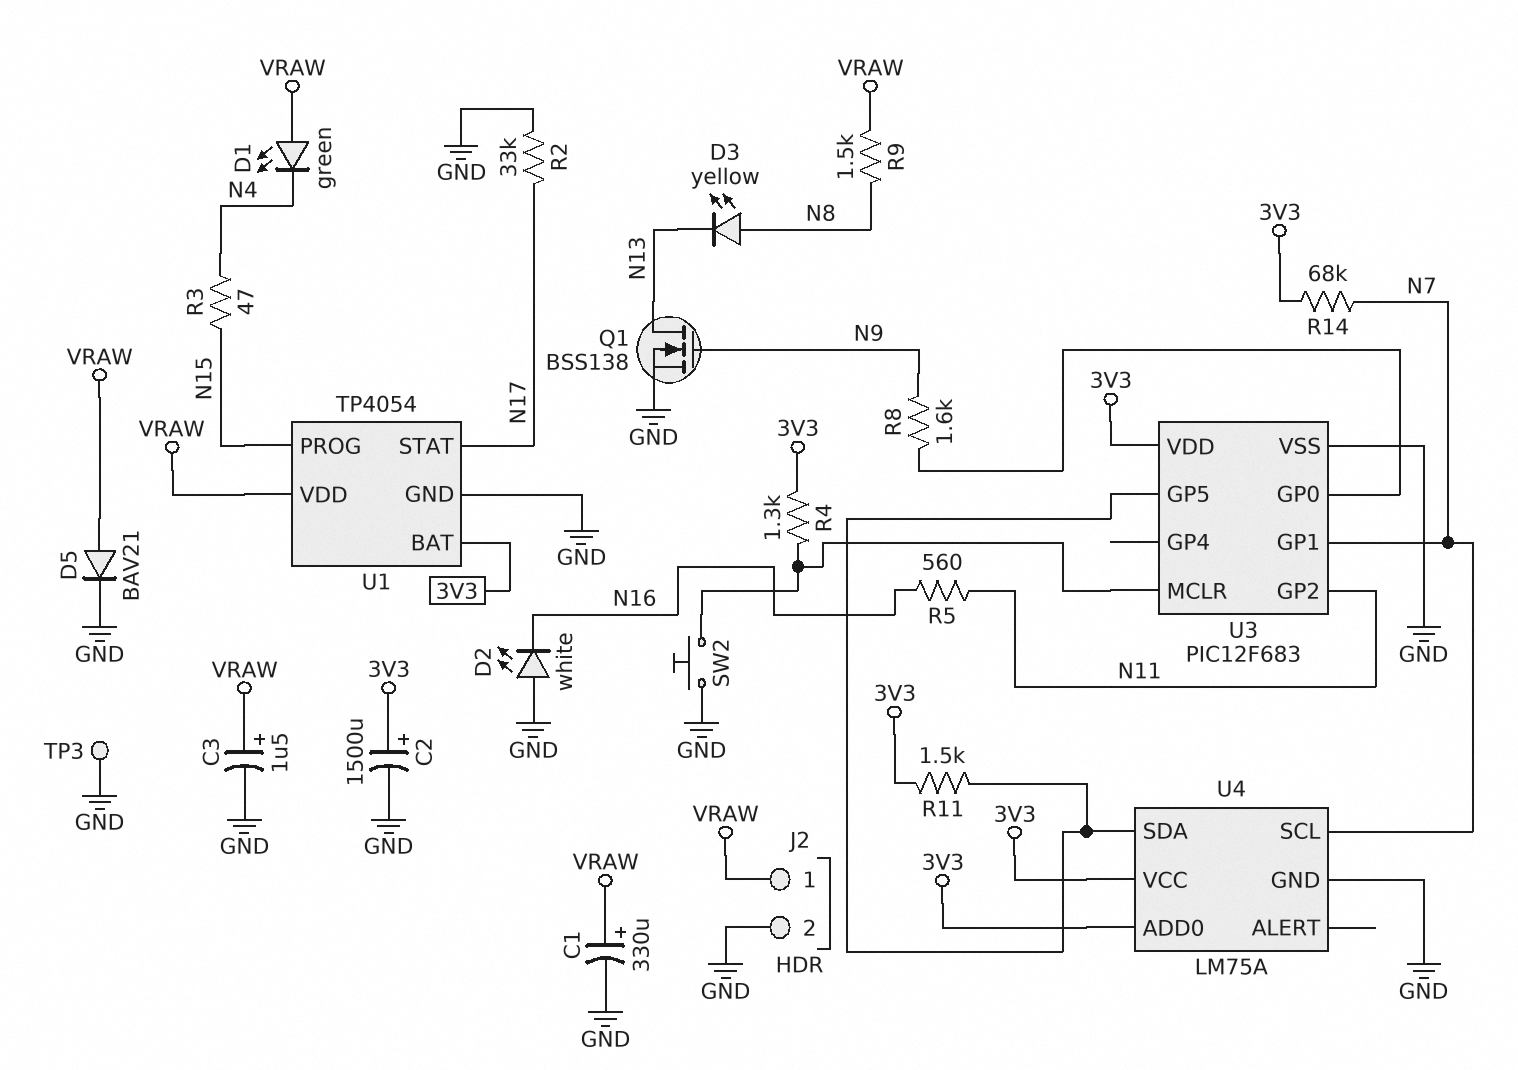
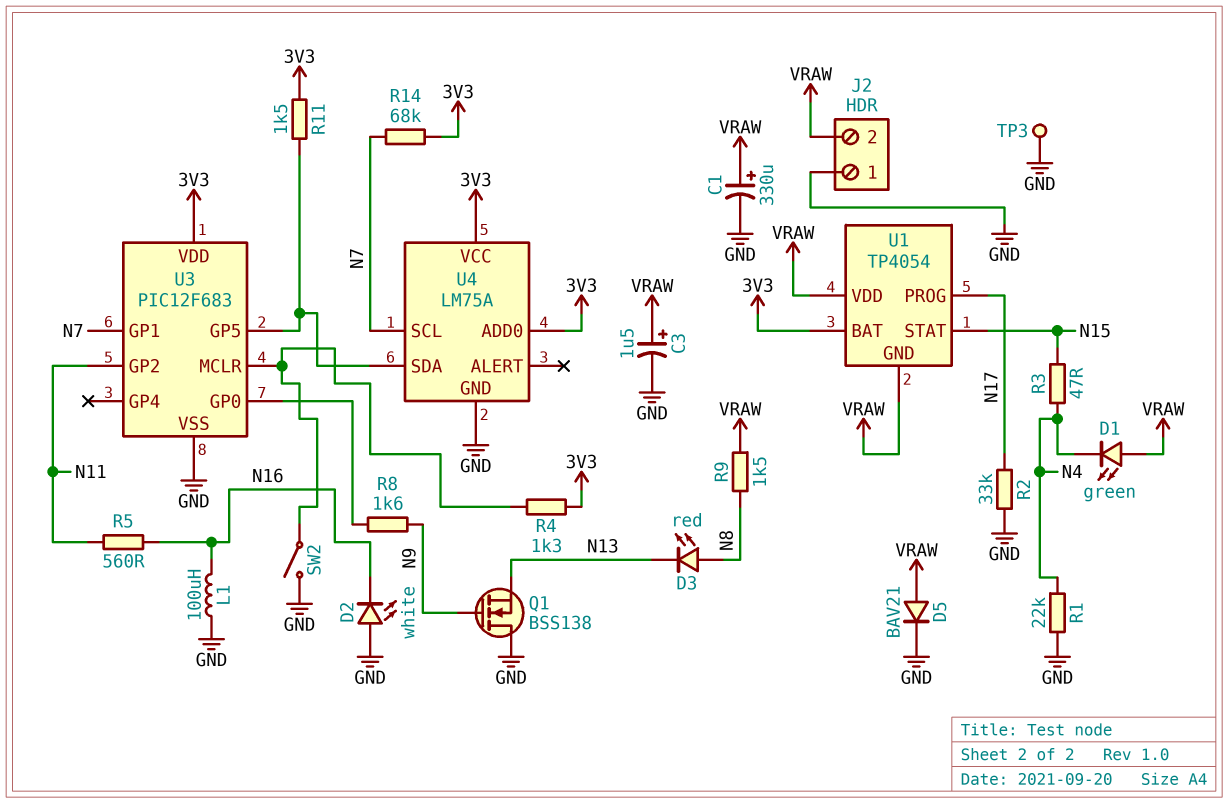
C2: 1500uF (plus 3V3, minus GND) -> none
D3: LED yellow (A N8, K N13) -> LED red (A N8, K N13)
J2 pin 1: VRAW -> GND
J2 pin 2: GND -> VRAW
L1: none -> 100uH (GND, N16)
Q1: NMOS BSS138 (G N9, D N13, S GND) -> NMOS BSS138 (G N9, D GND, S N13)
R1: none -> 22k (GND, N4)
SW2: button (GND, U3/MCLR) -> switch (GND, U3/MCLR)
U1 pin GND: GND -> VRAW
U1 pin PROG: N15 -> N17
U1 pin STAT: N17 -> N15

